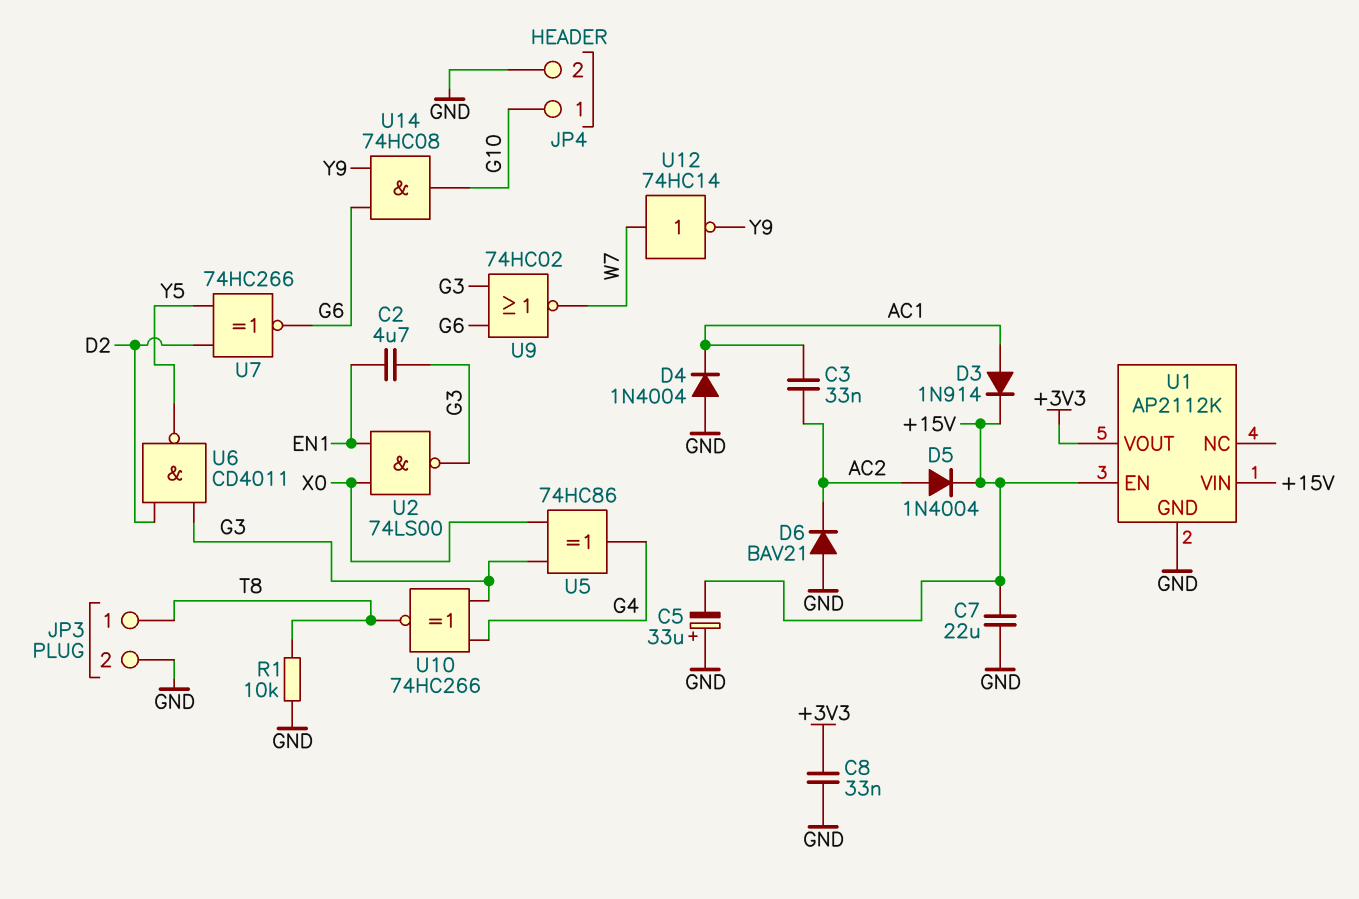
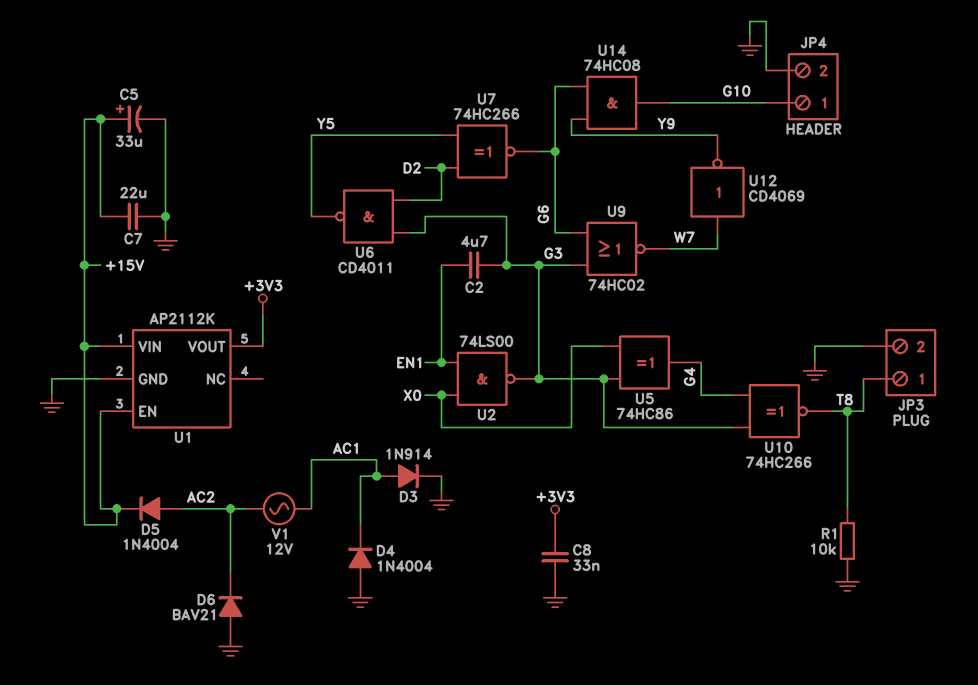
C3: 33nF (AC1, AC2) -> none
C5: 33uF (plus GND, minus +15V) -> 33uF (plus +15V, minus GND)
D3: diode 1N914 (A AC1, K +15V) -> diode 1N914 (A AC1, K GND)
U12: NOT 74HC14 (in W7, out Y9) -> NOT CD4069 (in W7, out Y9)
V1: none -> AC 12V (AC1, AC2)

